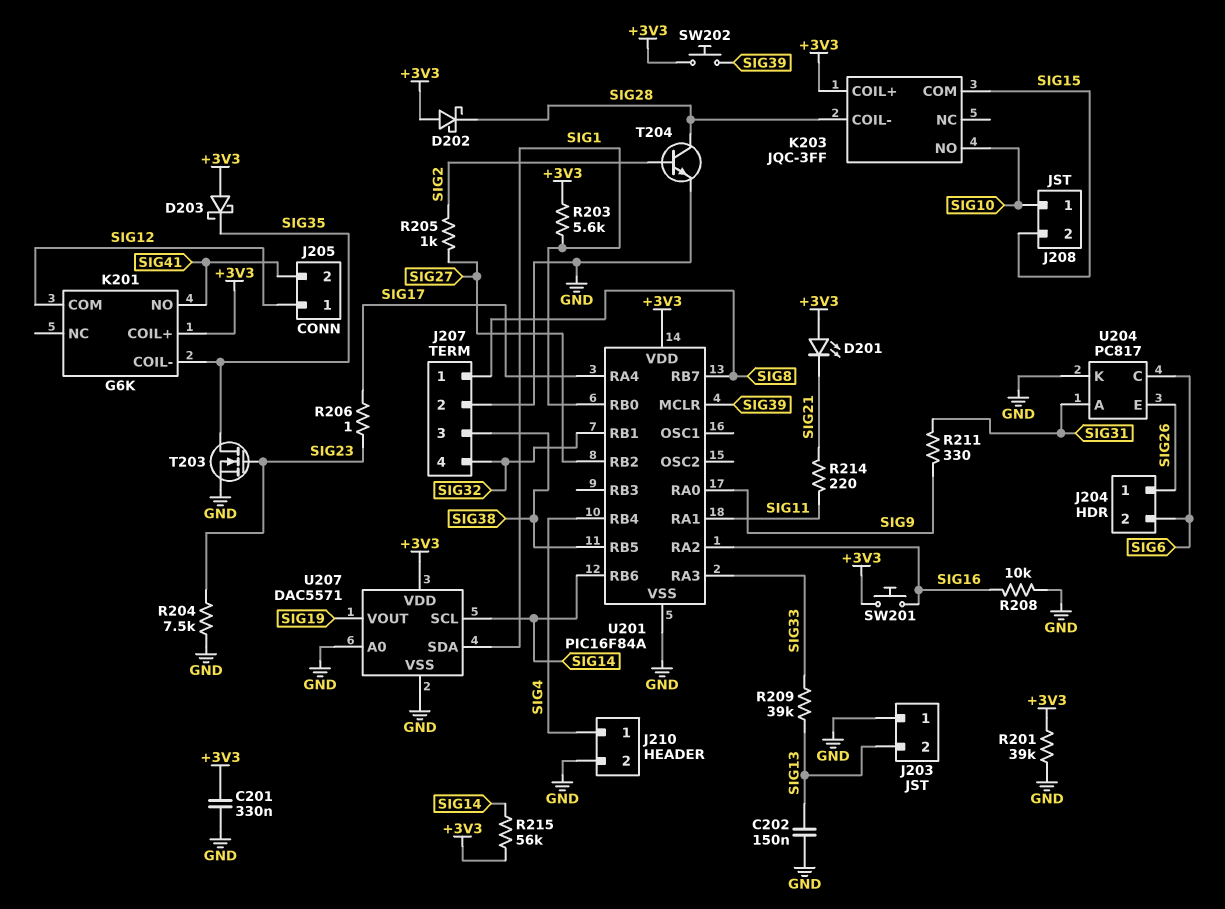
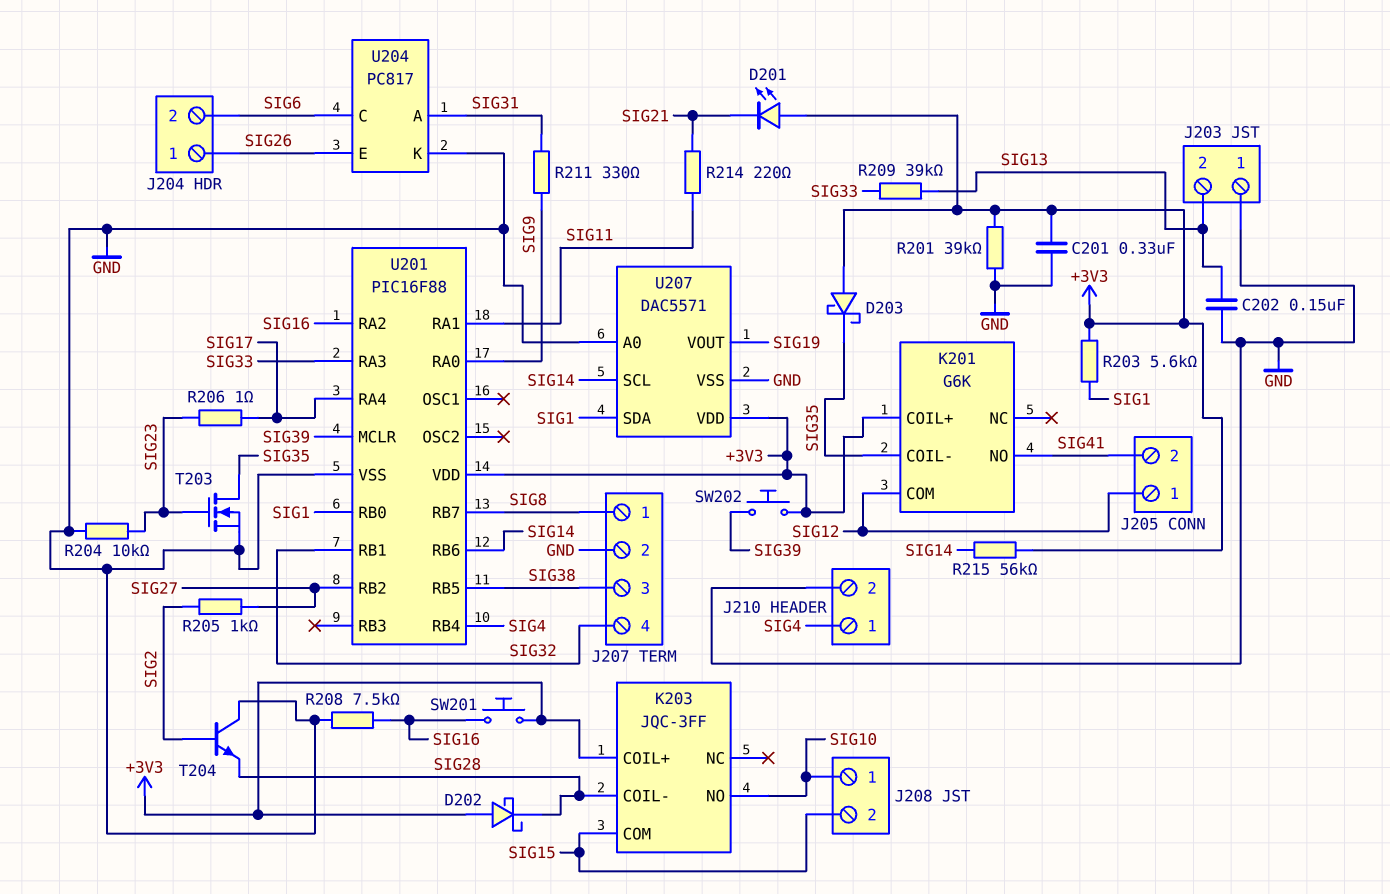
R204: 7.5k (GND, SIG23) -> 10k (GND, SIG23)
R208: 10k (GND, SIG16) -> 7.5k (GND, SIG16)
T204: NPN (B SIG2, C SIG28, E GND) -> NPN (B SIG2, C GND, E SIG28)
U201: PIC16F84A -> PIC16F88

